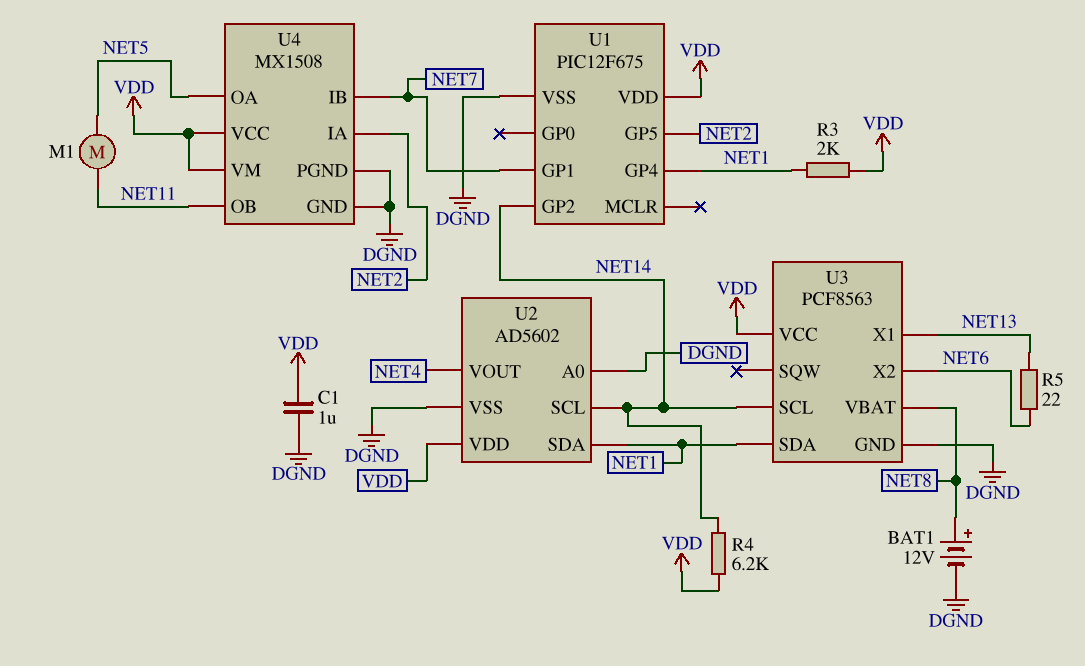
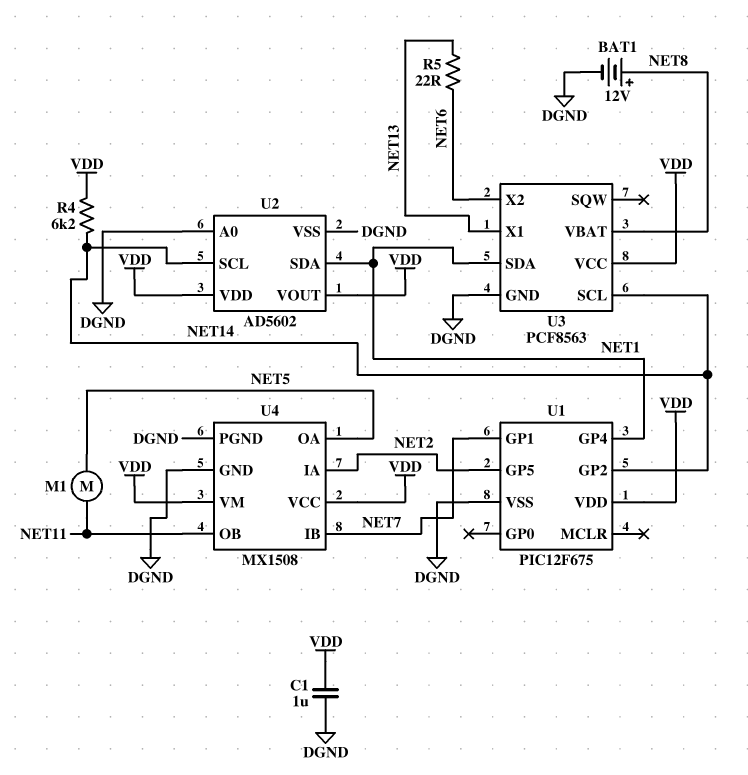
R3: 2k (NET1, VDD) -> none
U2 pin VOUT: NET4 -> VDD

